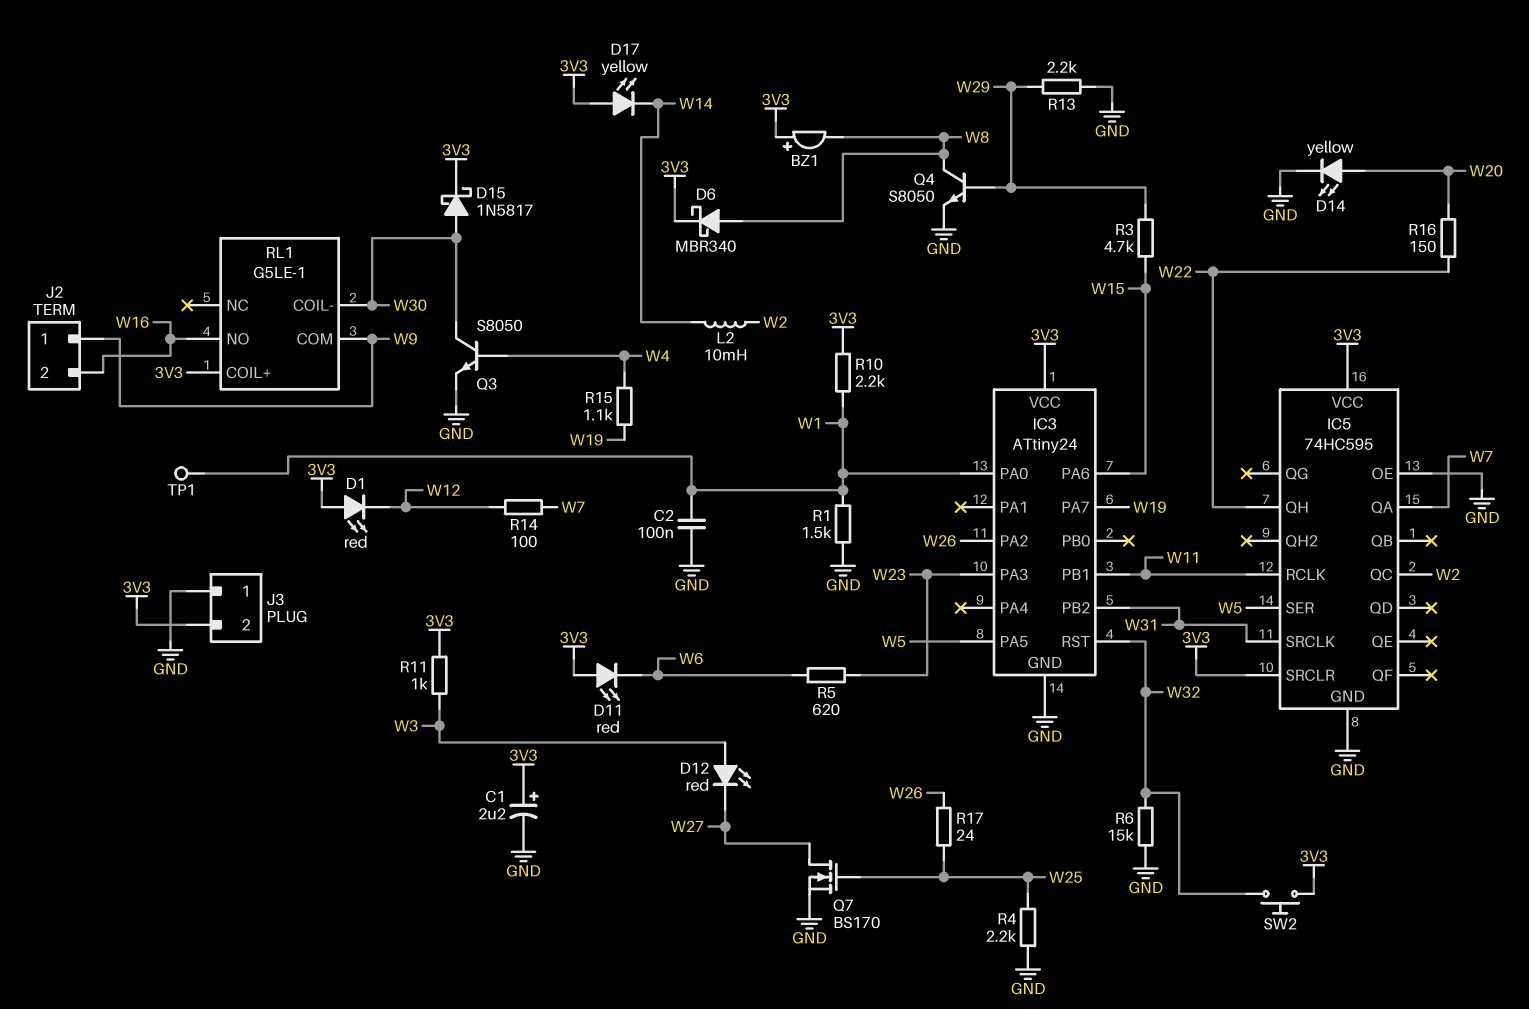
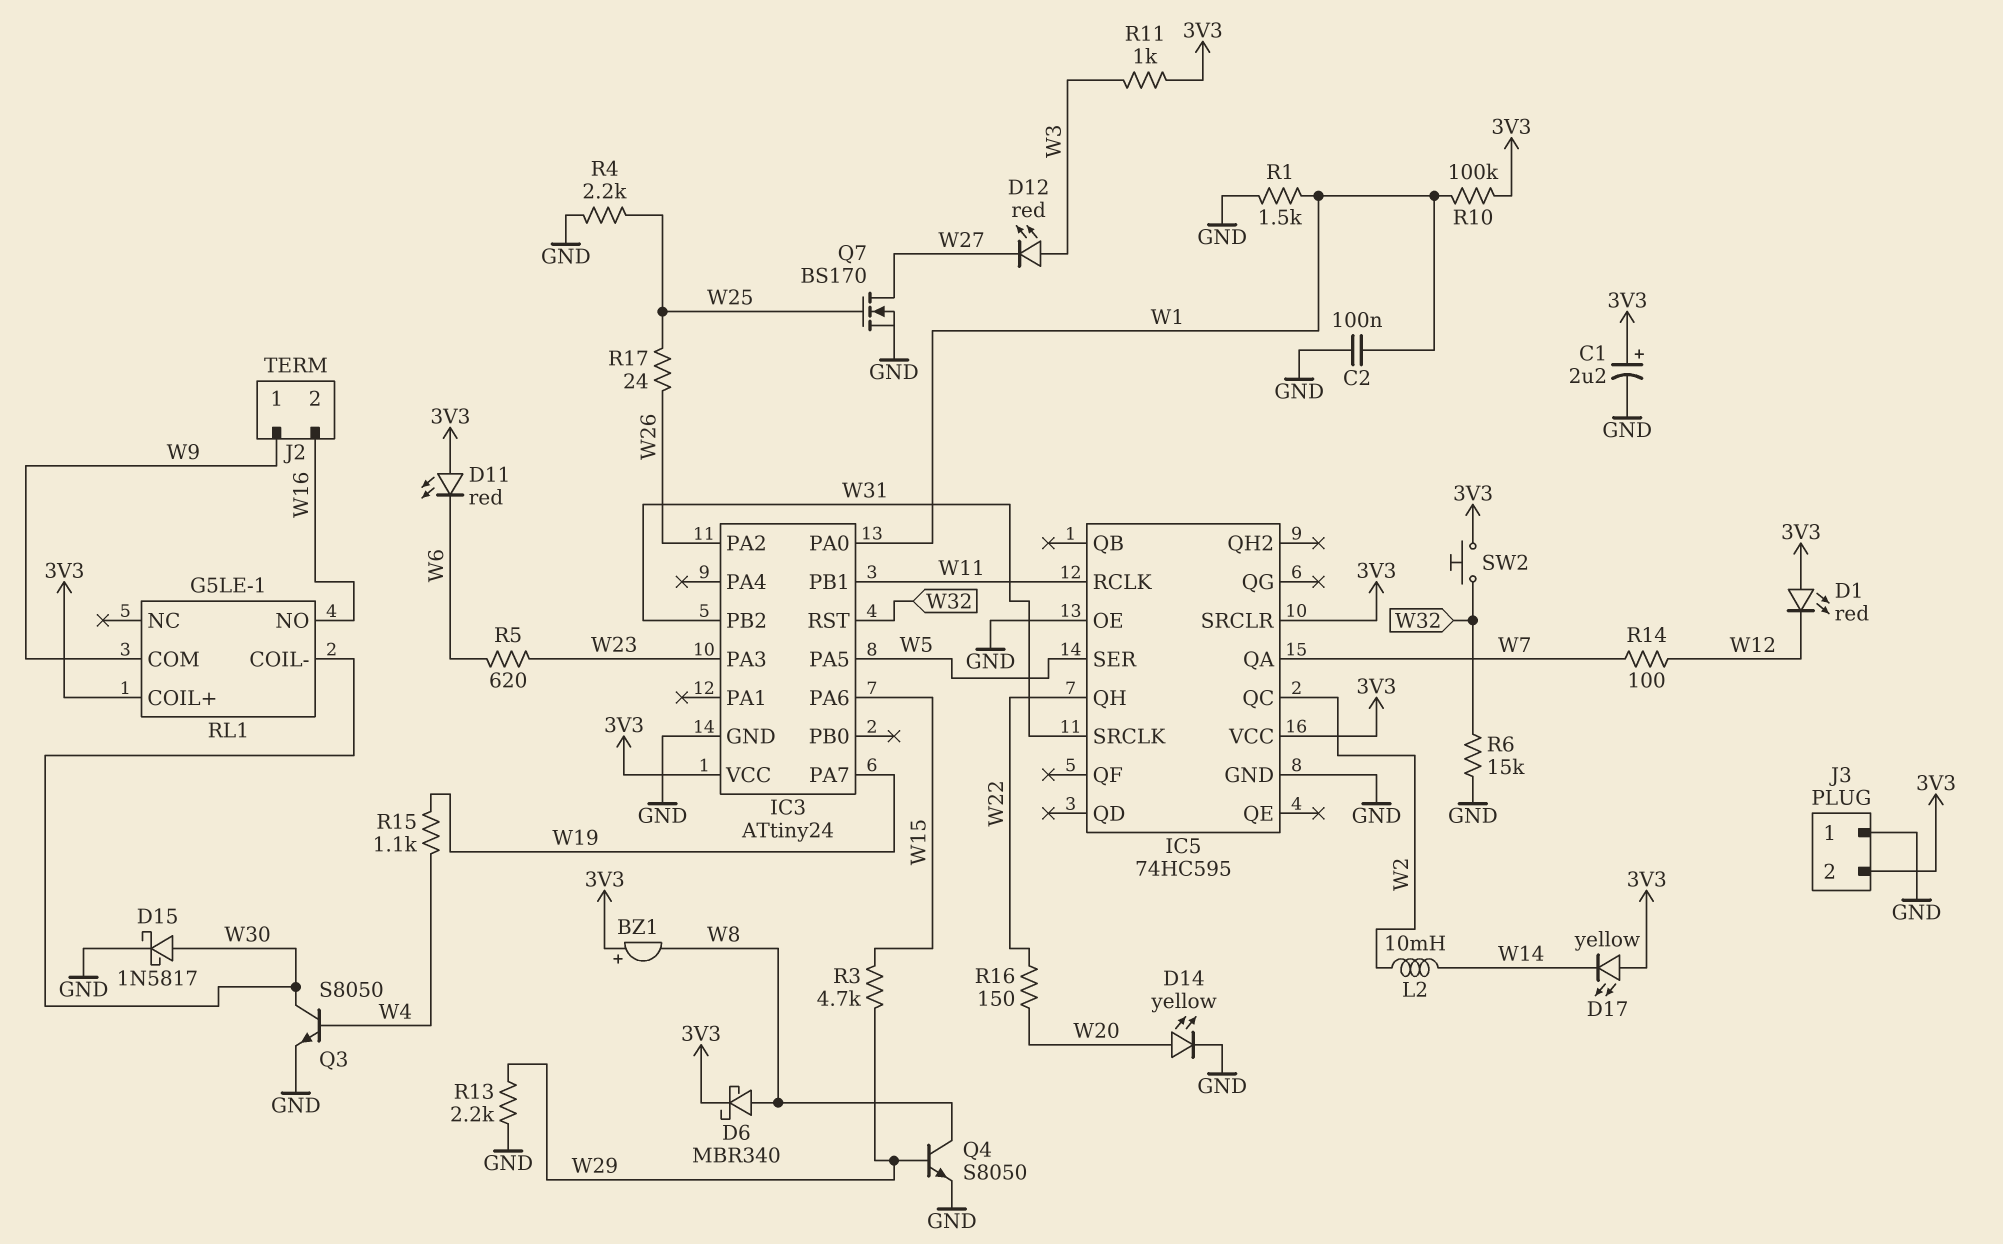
D15: schottky 1N5817 (A W30, K 3V3) -> schottky 1N5817 (A W30, K GND)
R10: 2.2k (3V3, W1) -> 100k (3V3, W1)
TP1: test point (W1) -> none

